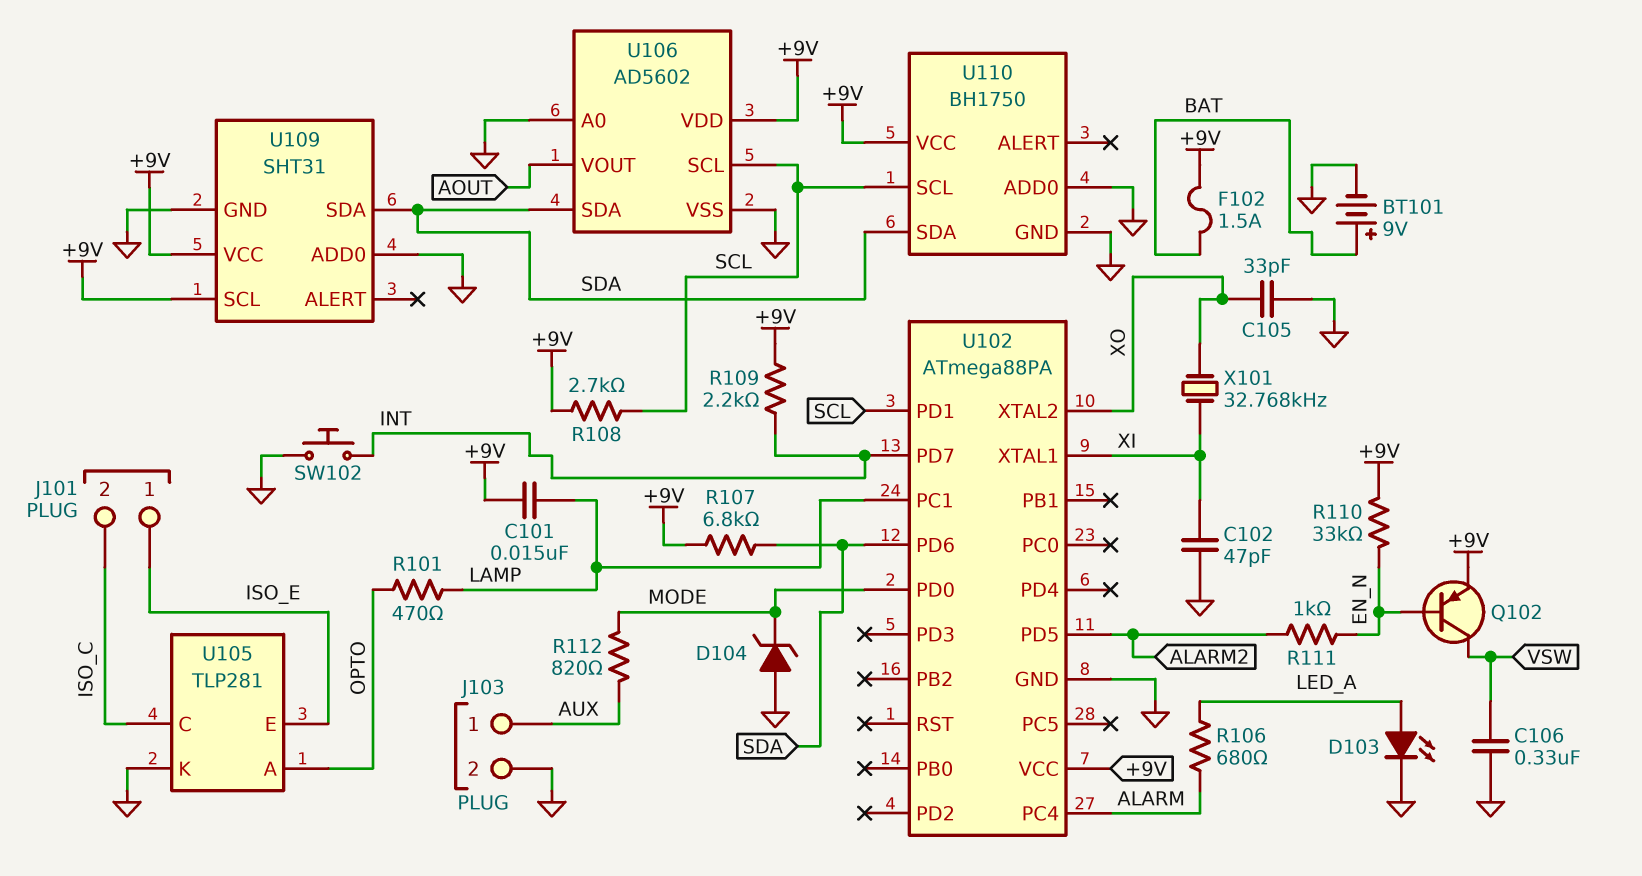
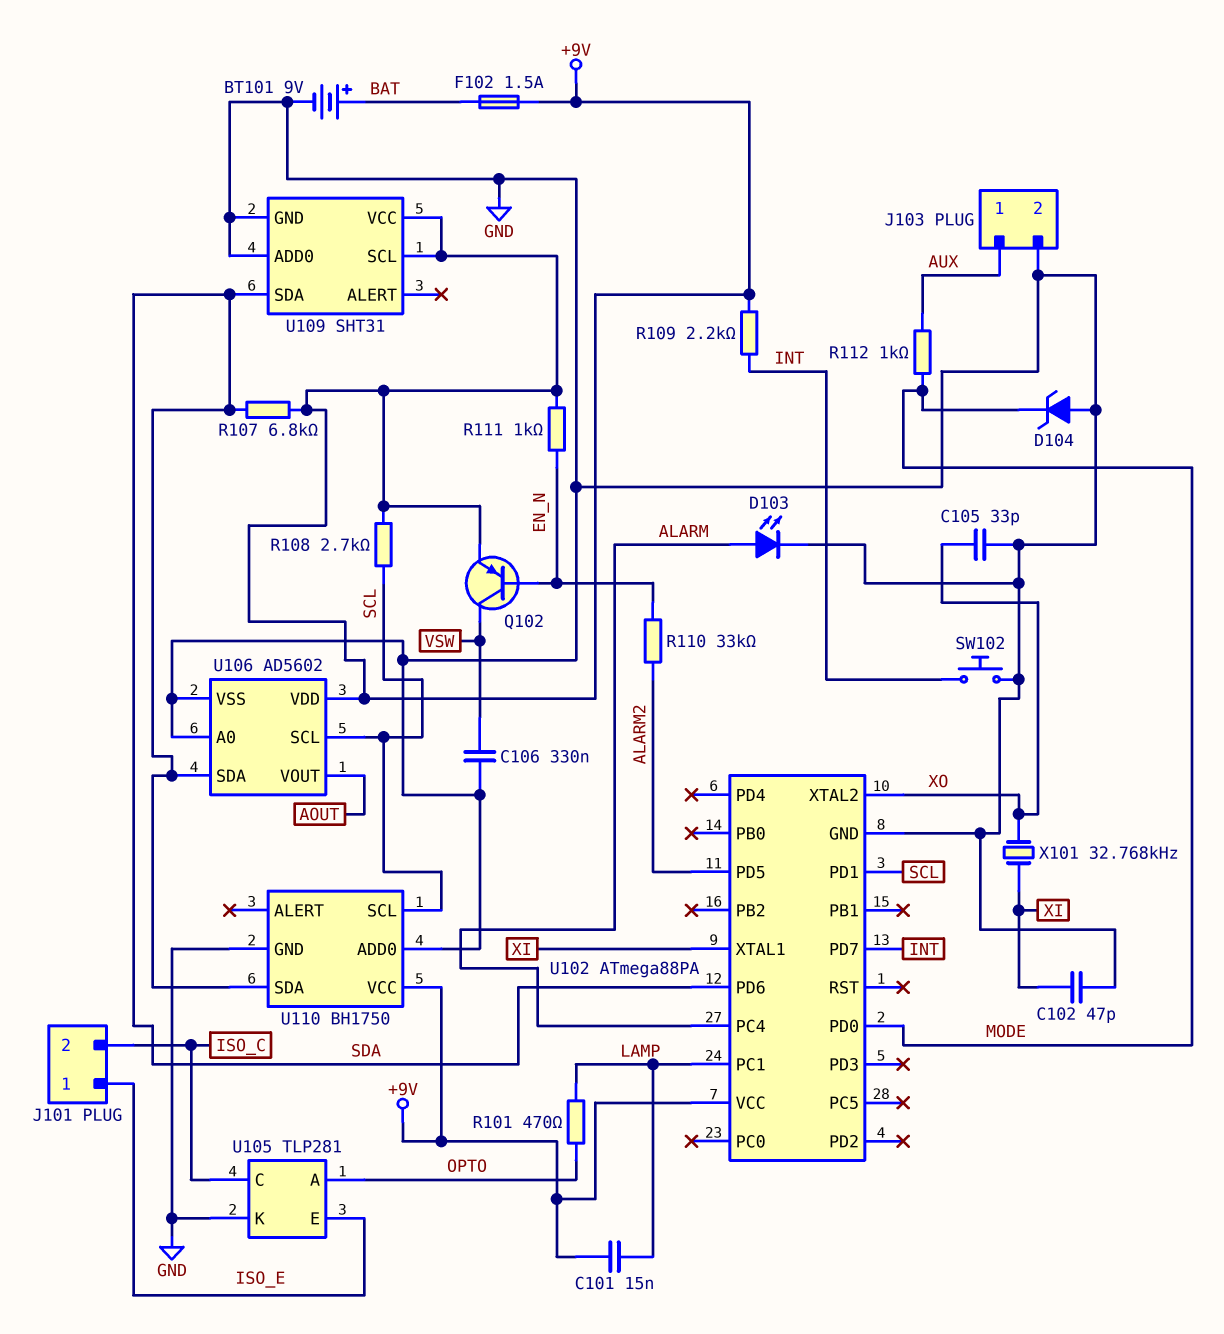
D103: LED (A LED_A, K GND) -> LED (A ALARM, K GND)
R106: 680 (ALARM, LED_A) -> none
R110: 33k (+9V, EN_N) -> 33k (ALARM2, EN_N)
R111: 1k (ALARM2, EN_N) -> 1k (+9V, EN_N)
R112: 820 (AUX, MODE) -> 1k (AUX, MODE)

